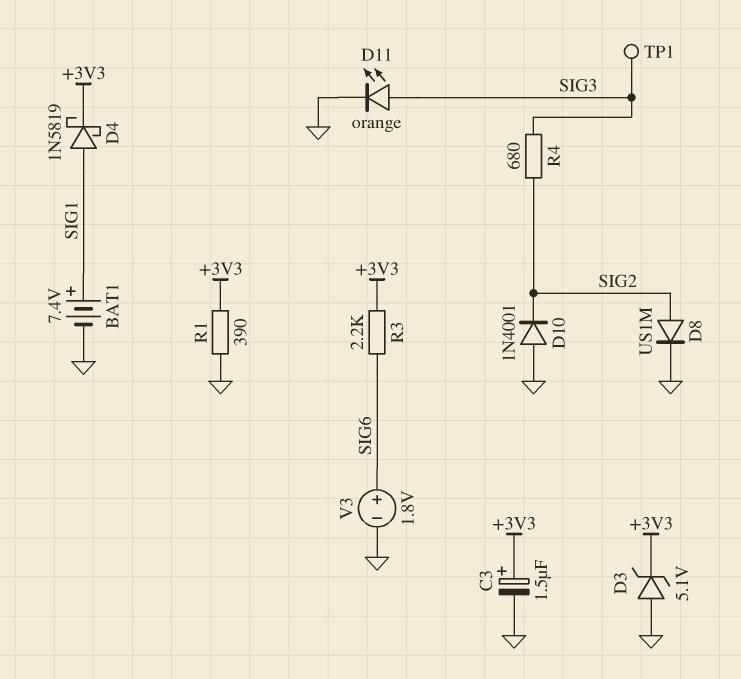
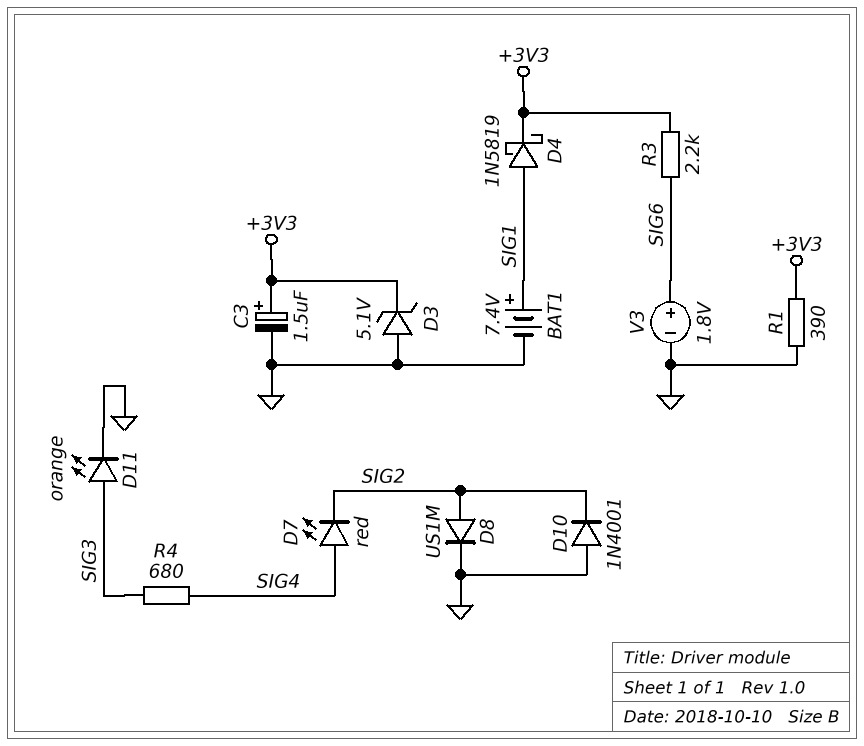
D7: none -> LED red (A SIG4, K SIG2)
R4: 680 (SIG2, SIG3) -> 680 (SIG3, SIG4)
TP1: test point (SIG3) -> none

